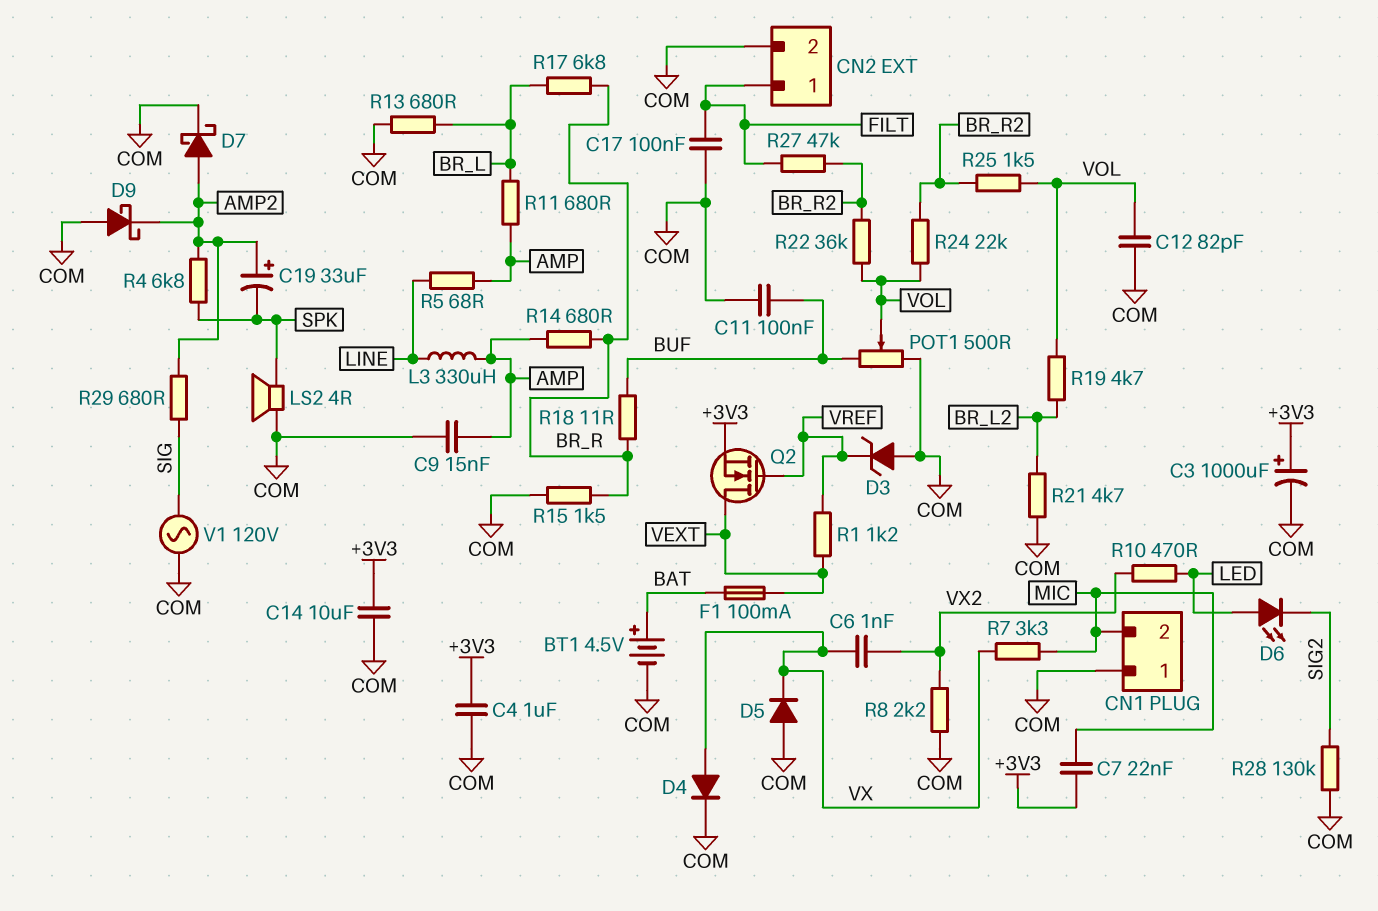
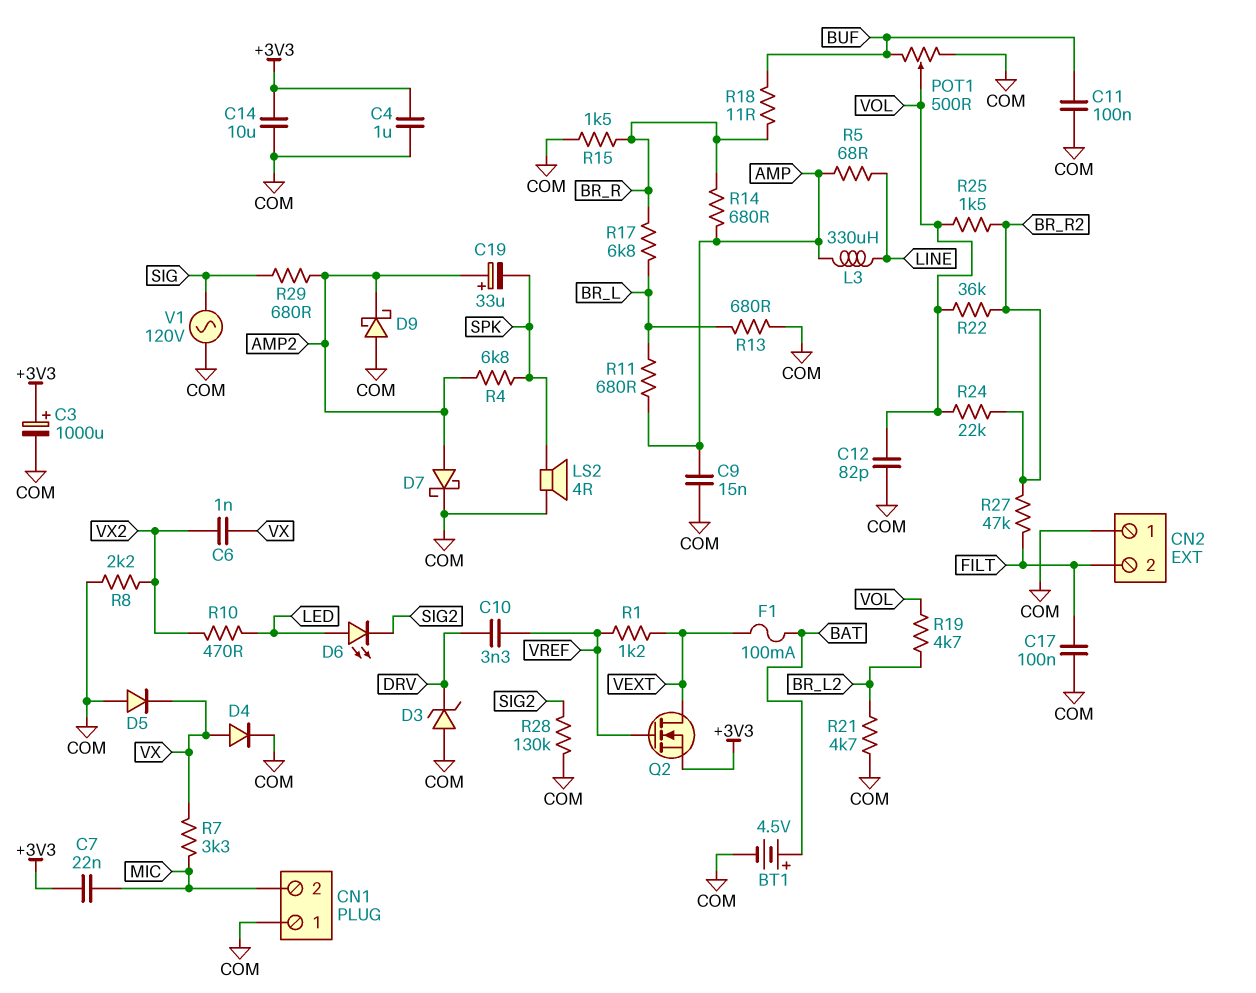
C10: none -> 3.3nF (DRV, VREF)
CN2 pin 1: FILT -> COM
CN2 pin 2: COM -> FILT
D3: zener (A COM, K VREF) -> zener (A COM, K DRV)

